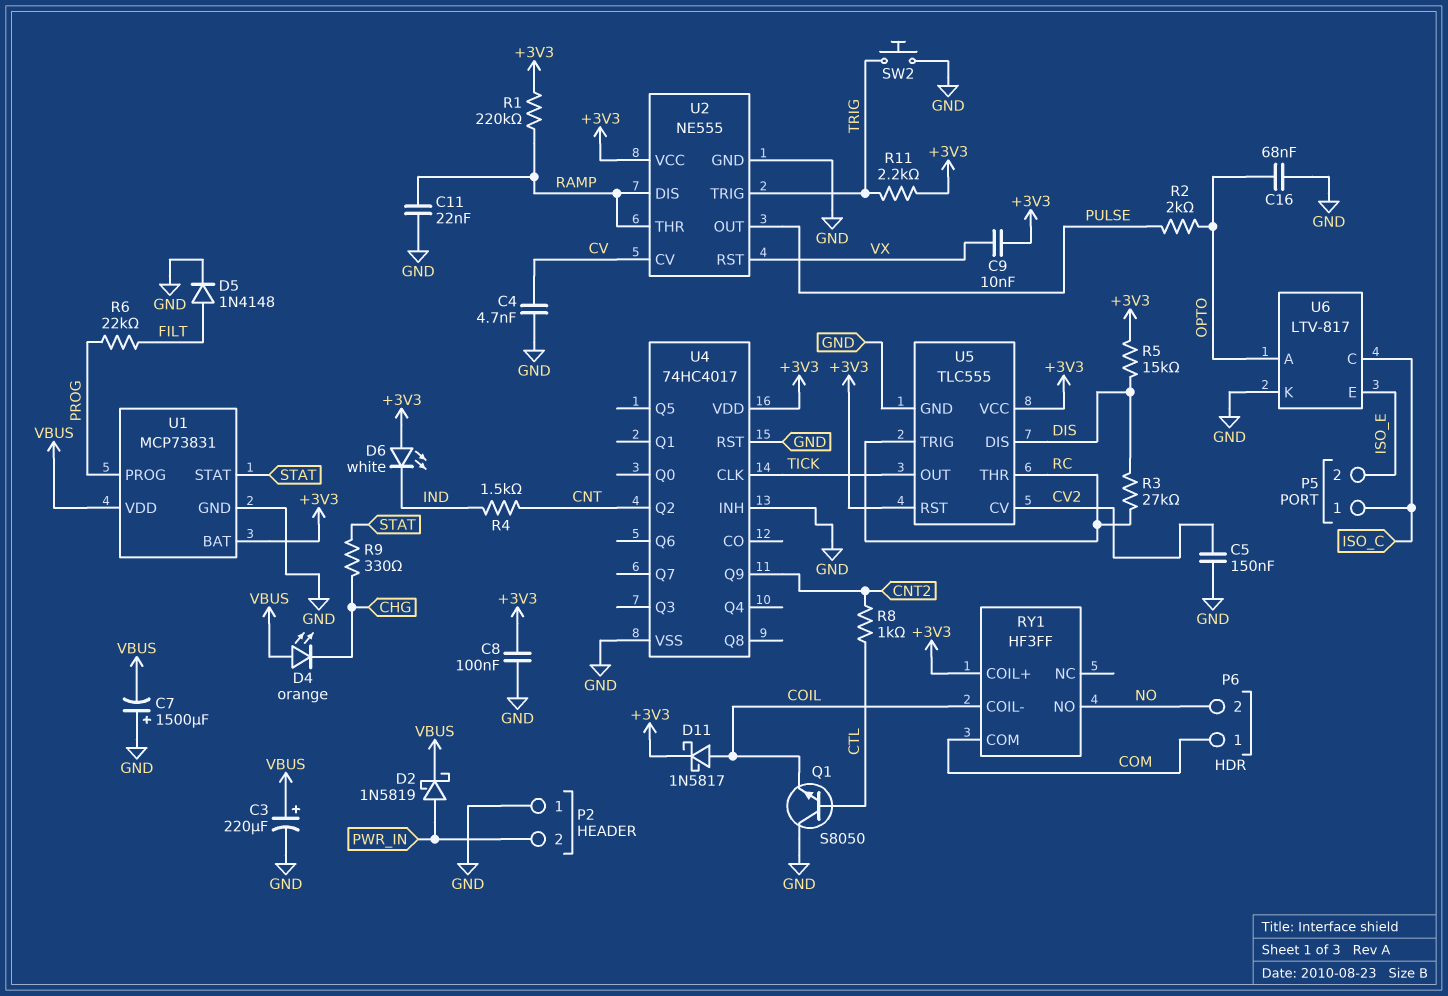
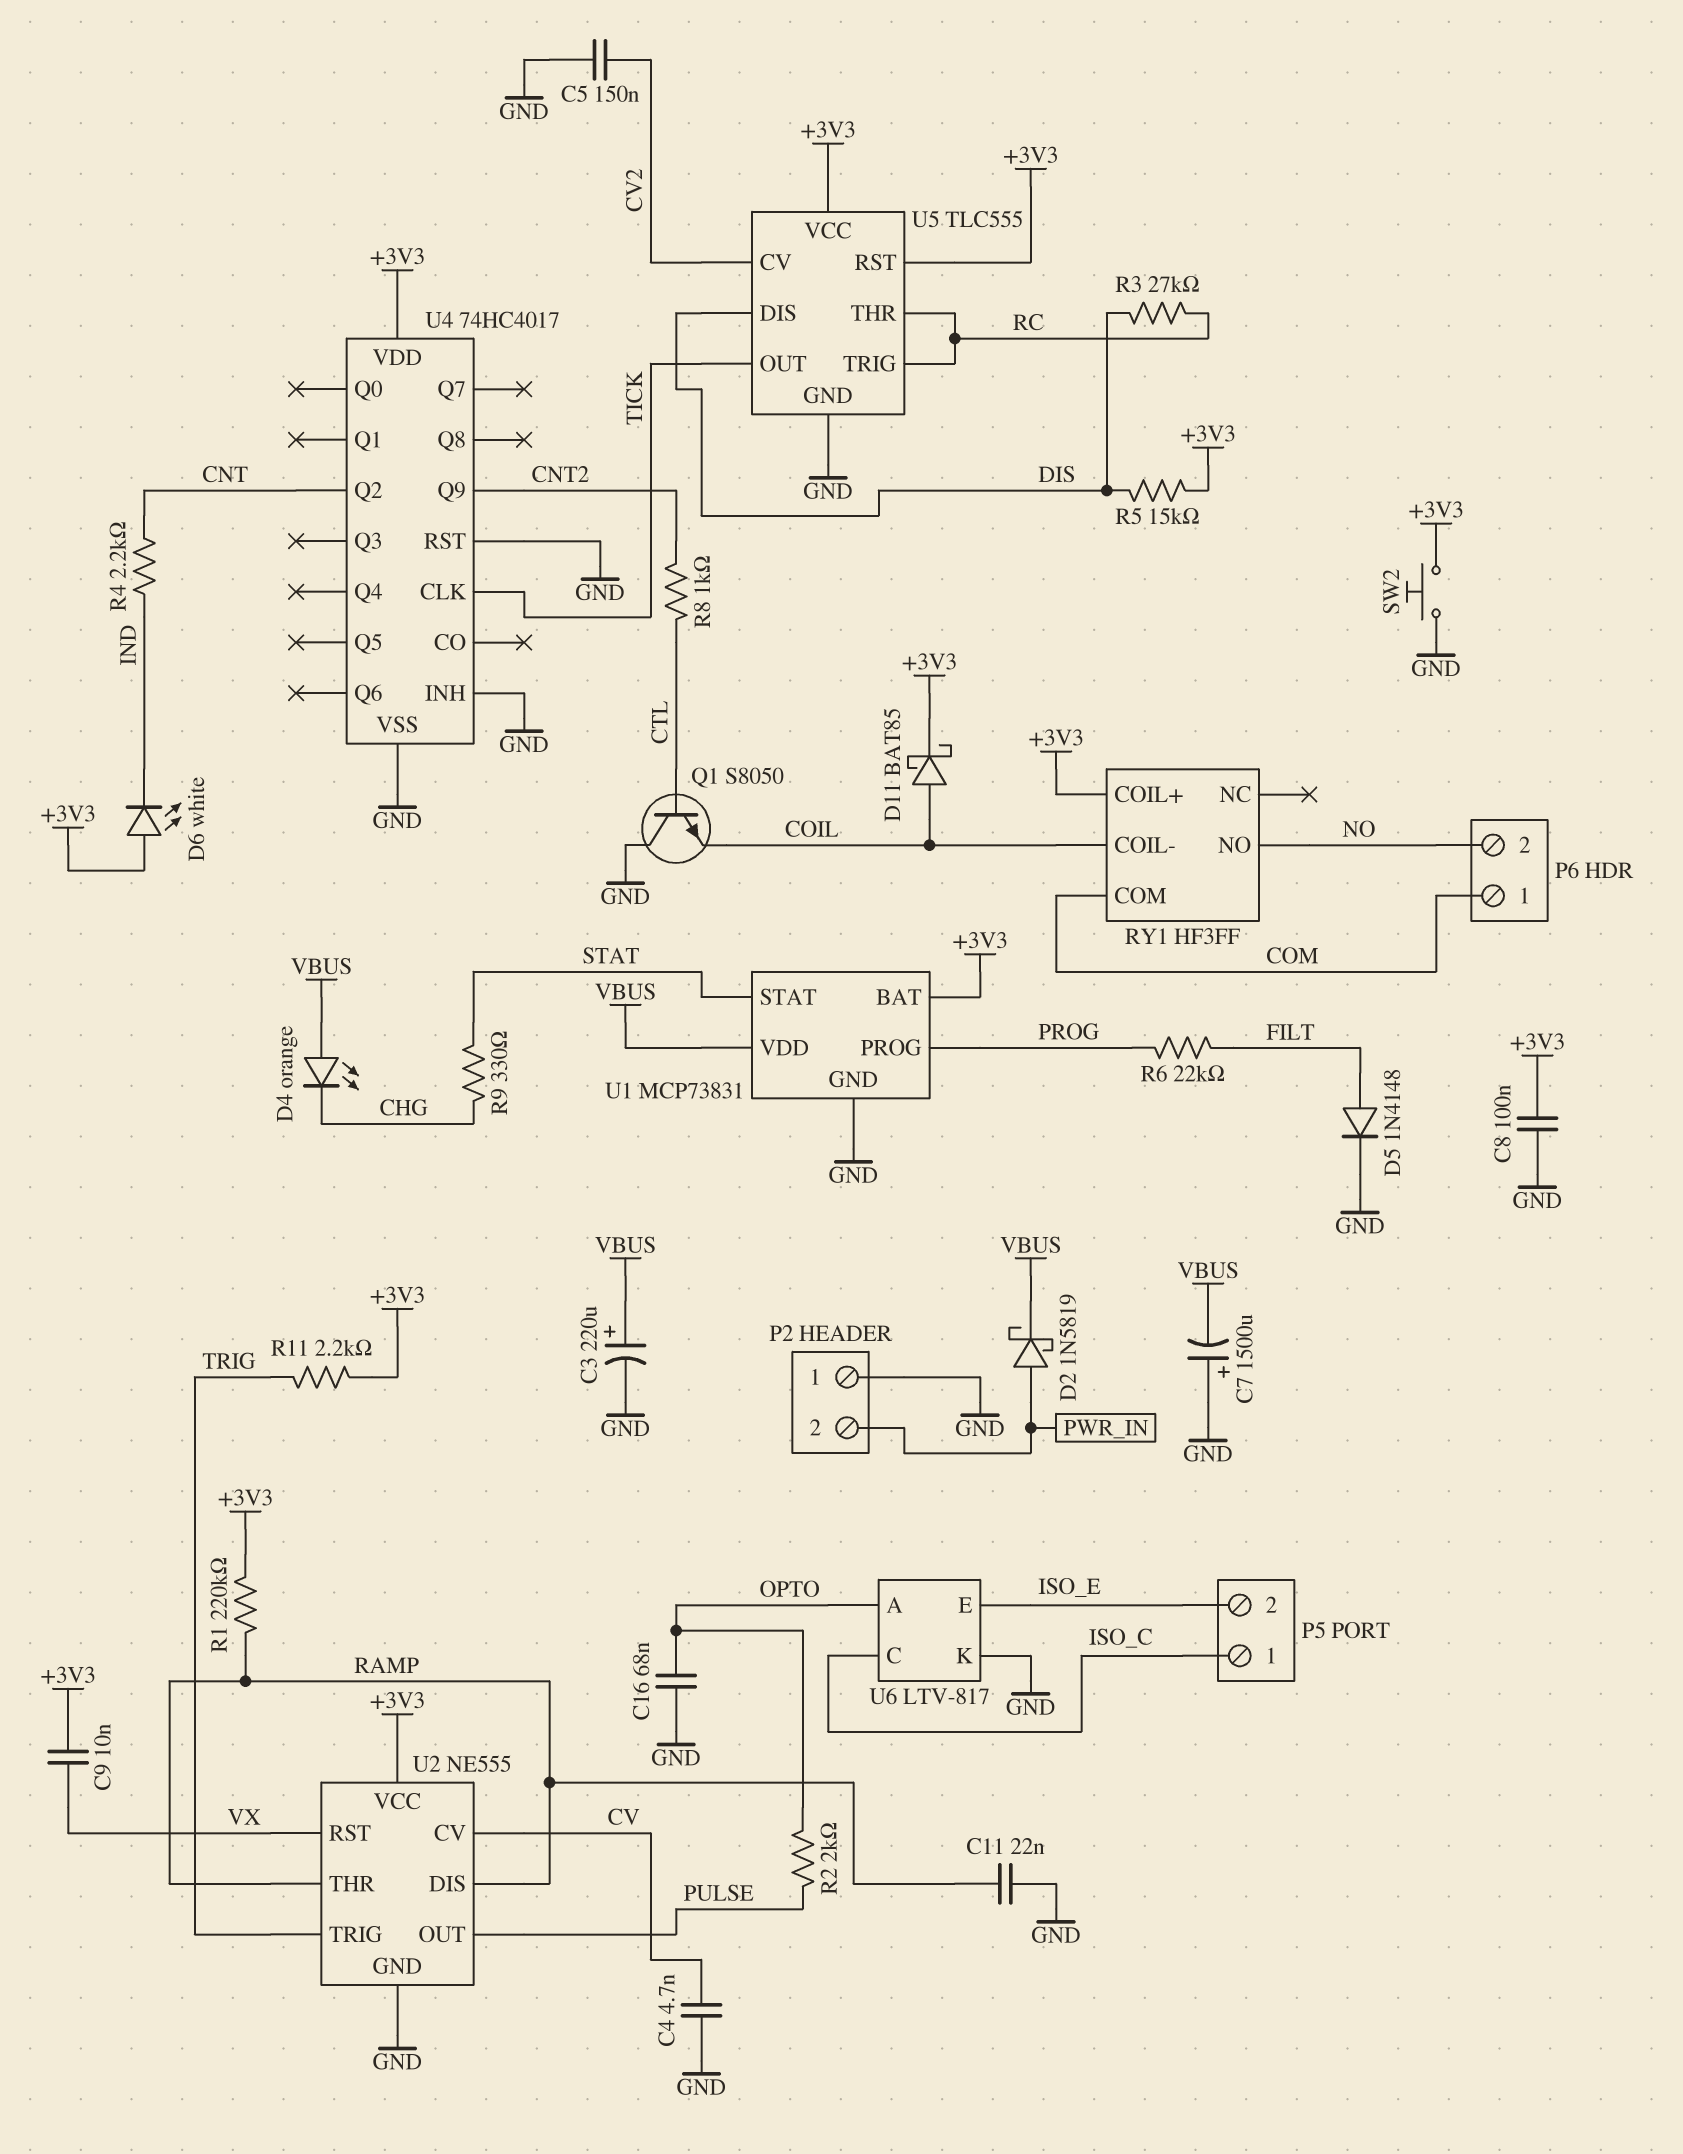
D11: schottky 1N5817 (A COIL, K +3V3) -> schottky BAT85 (A COIL, K +3V3)
R4: 1.5k (CNT, IND) -> 2.2k (CNT, IND)
SW2: button (GND, TRIG) -> button (+3V3, GND)

